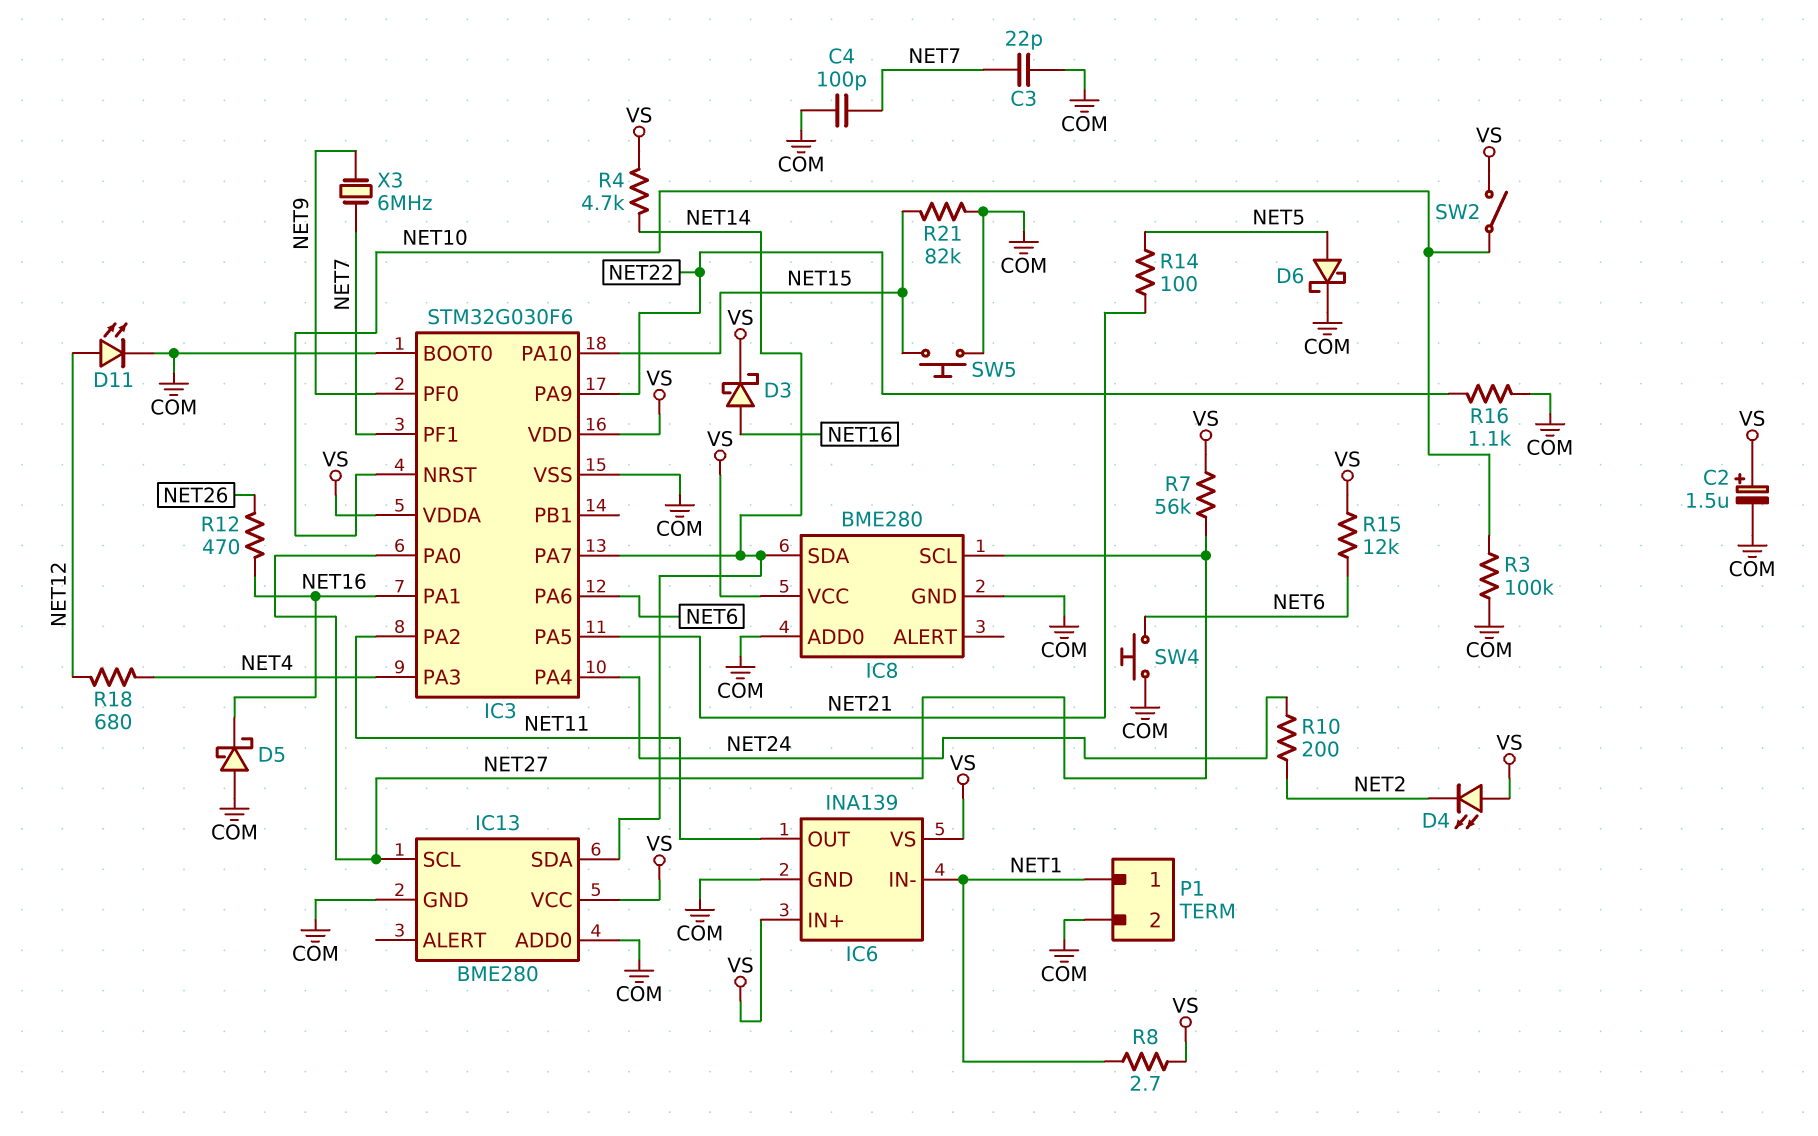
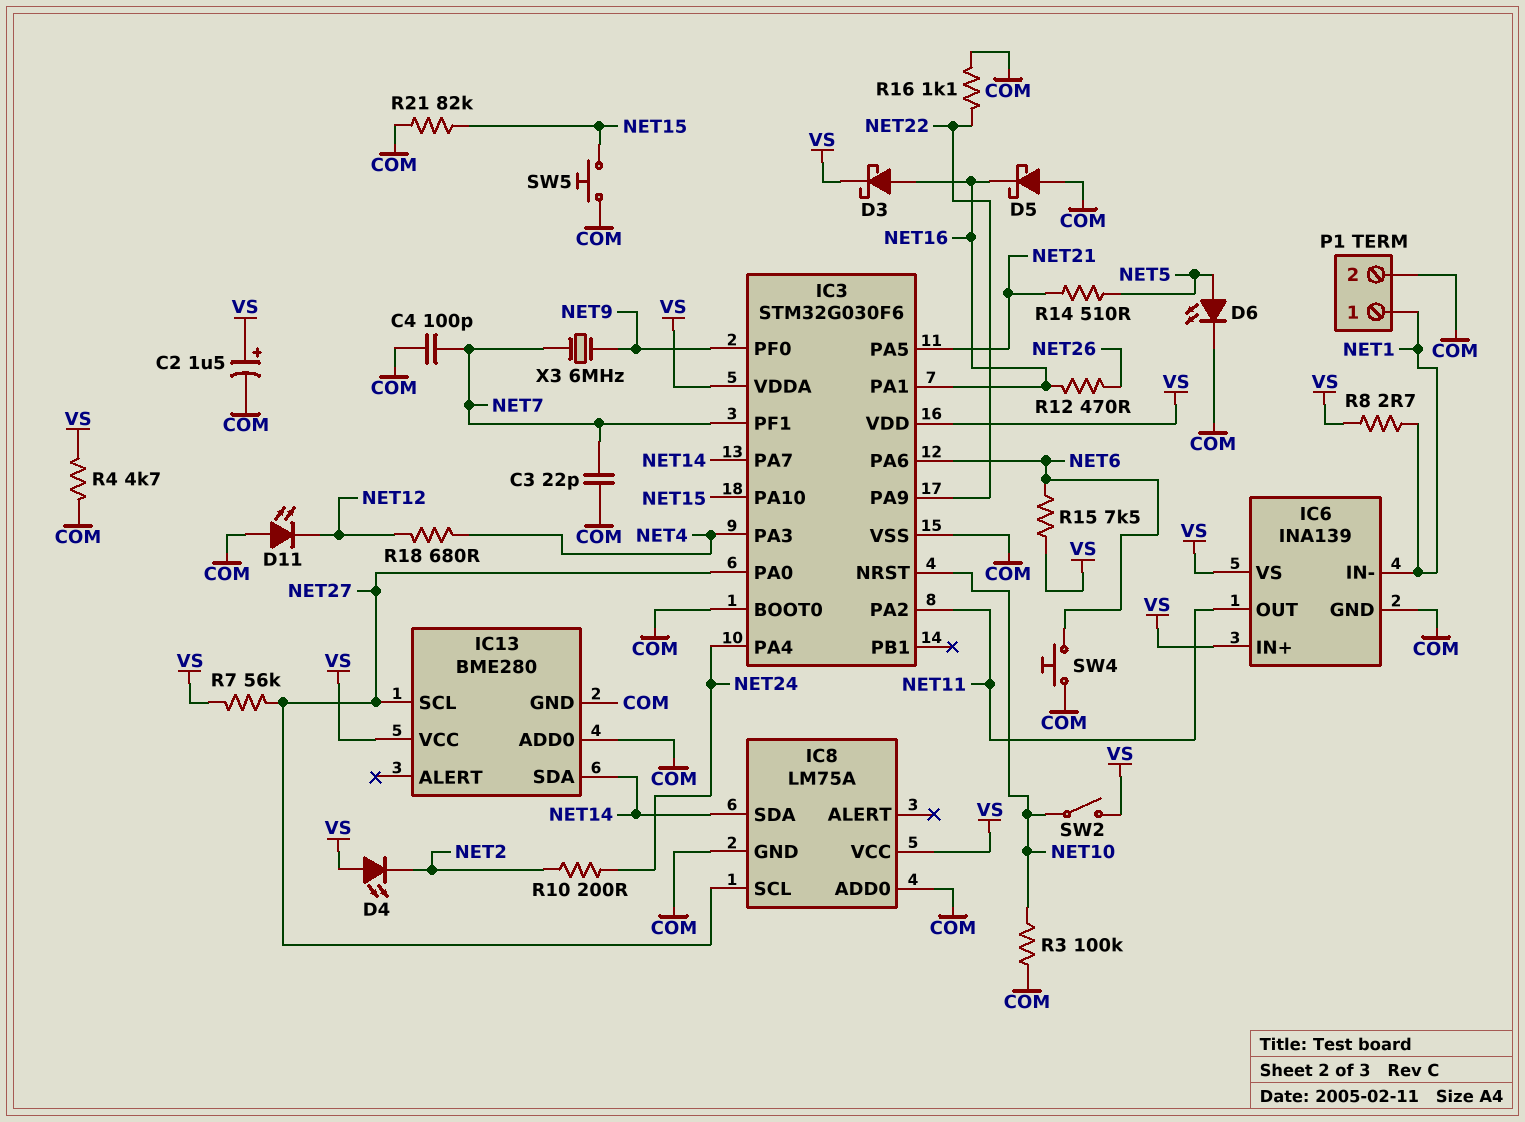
D6: schottky (A NET5, K COM) -> LED (A NET5, K COM)
D11: LED (A NET12, K COM) -> LED (A COM, K NET12)
IC8: BME280 -> LM75A
R4: 4.7k (NET14, VS) -> 4.7k (COM, VS)
R14: 100 (NET5, NET21) -> 510 (NET5, NET21)
R15: 12k (NET6, VS) -> 7.5k (NET6, VS)

